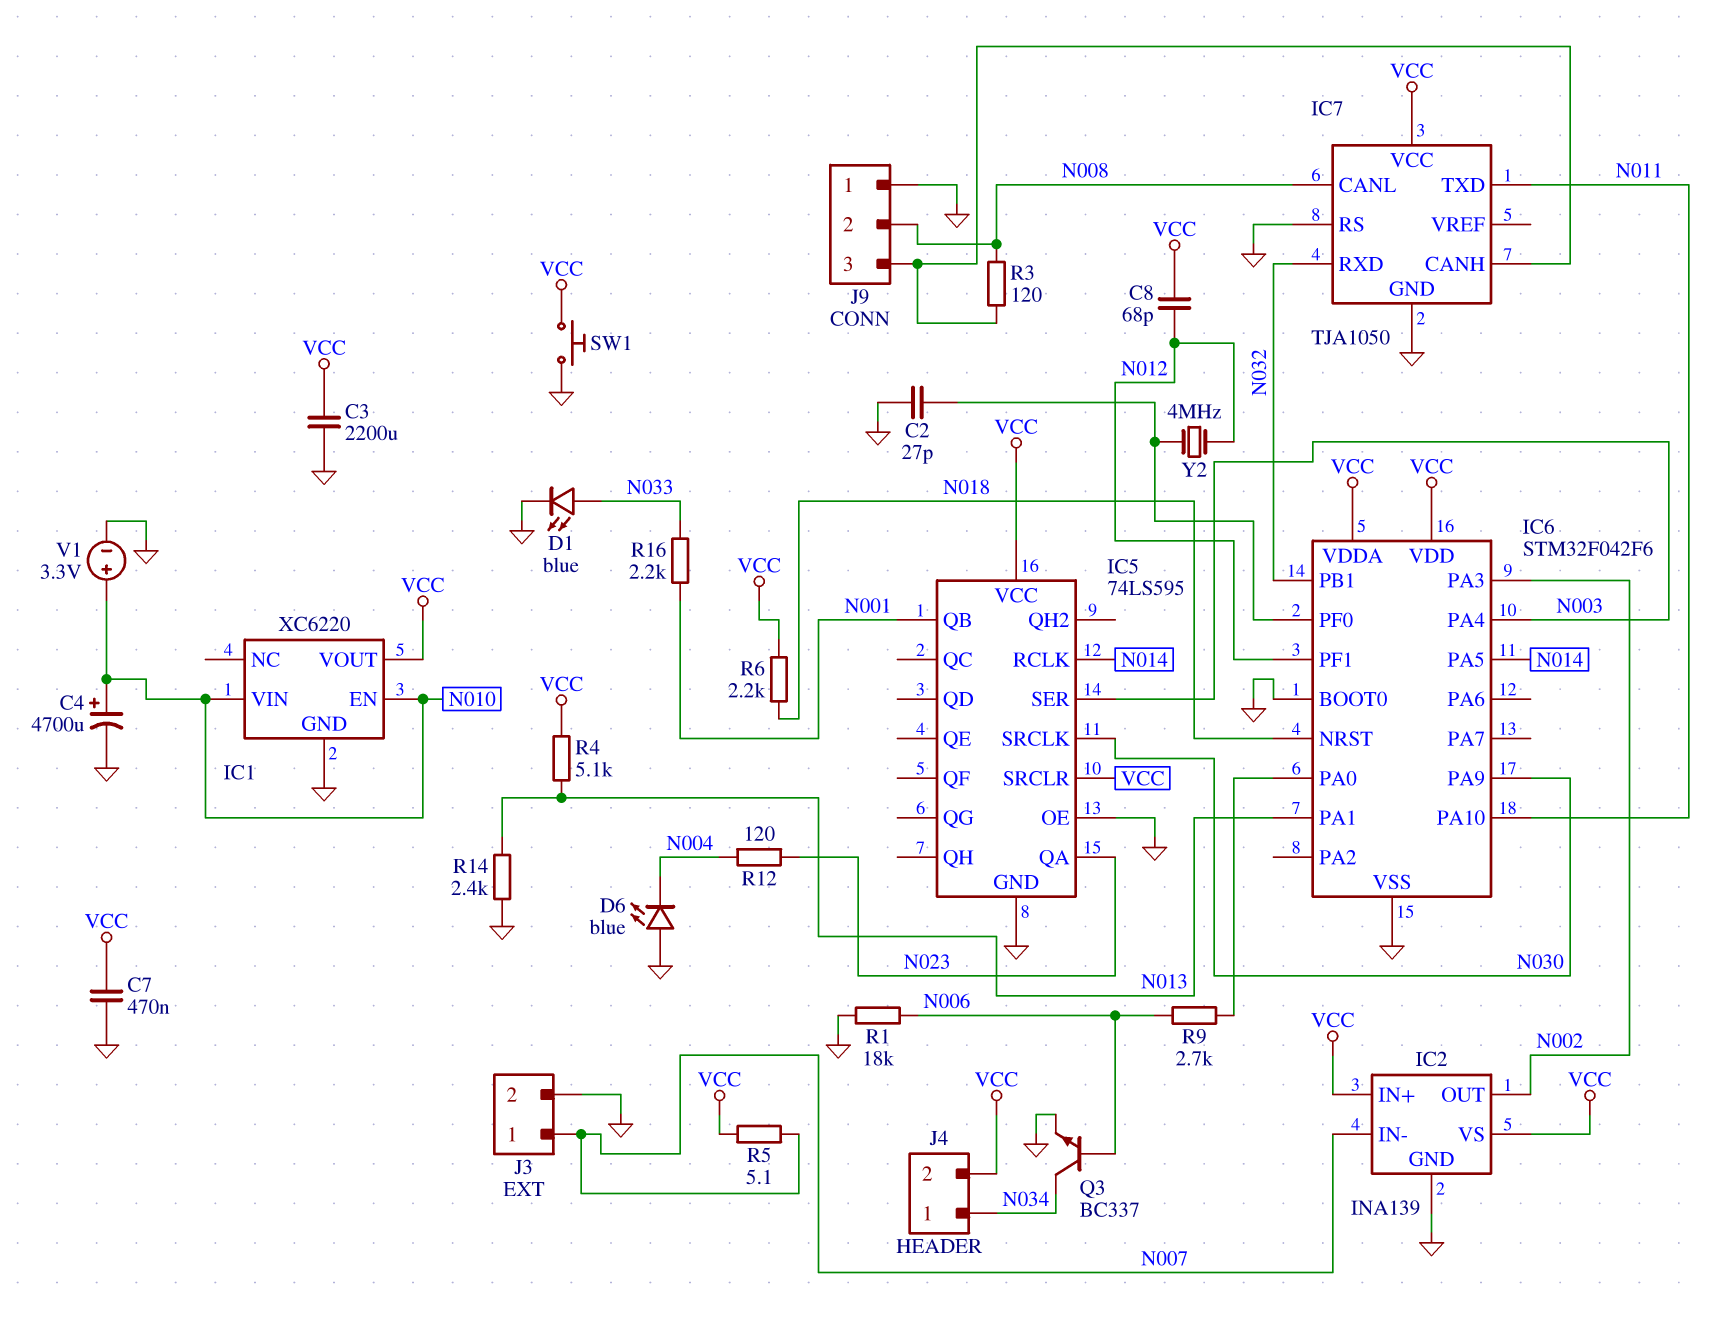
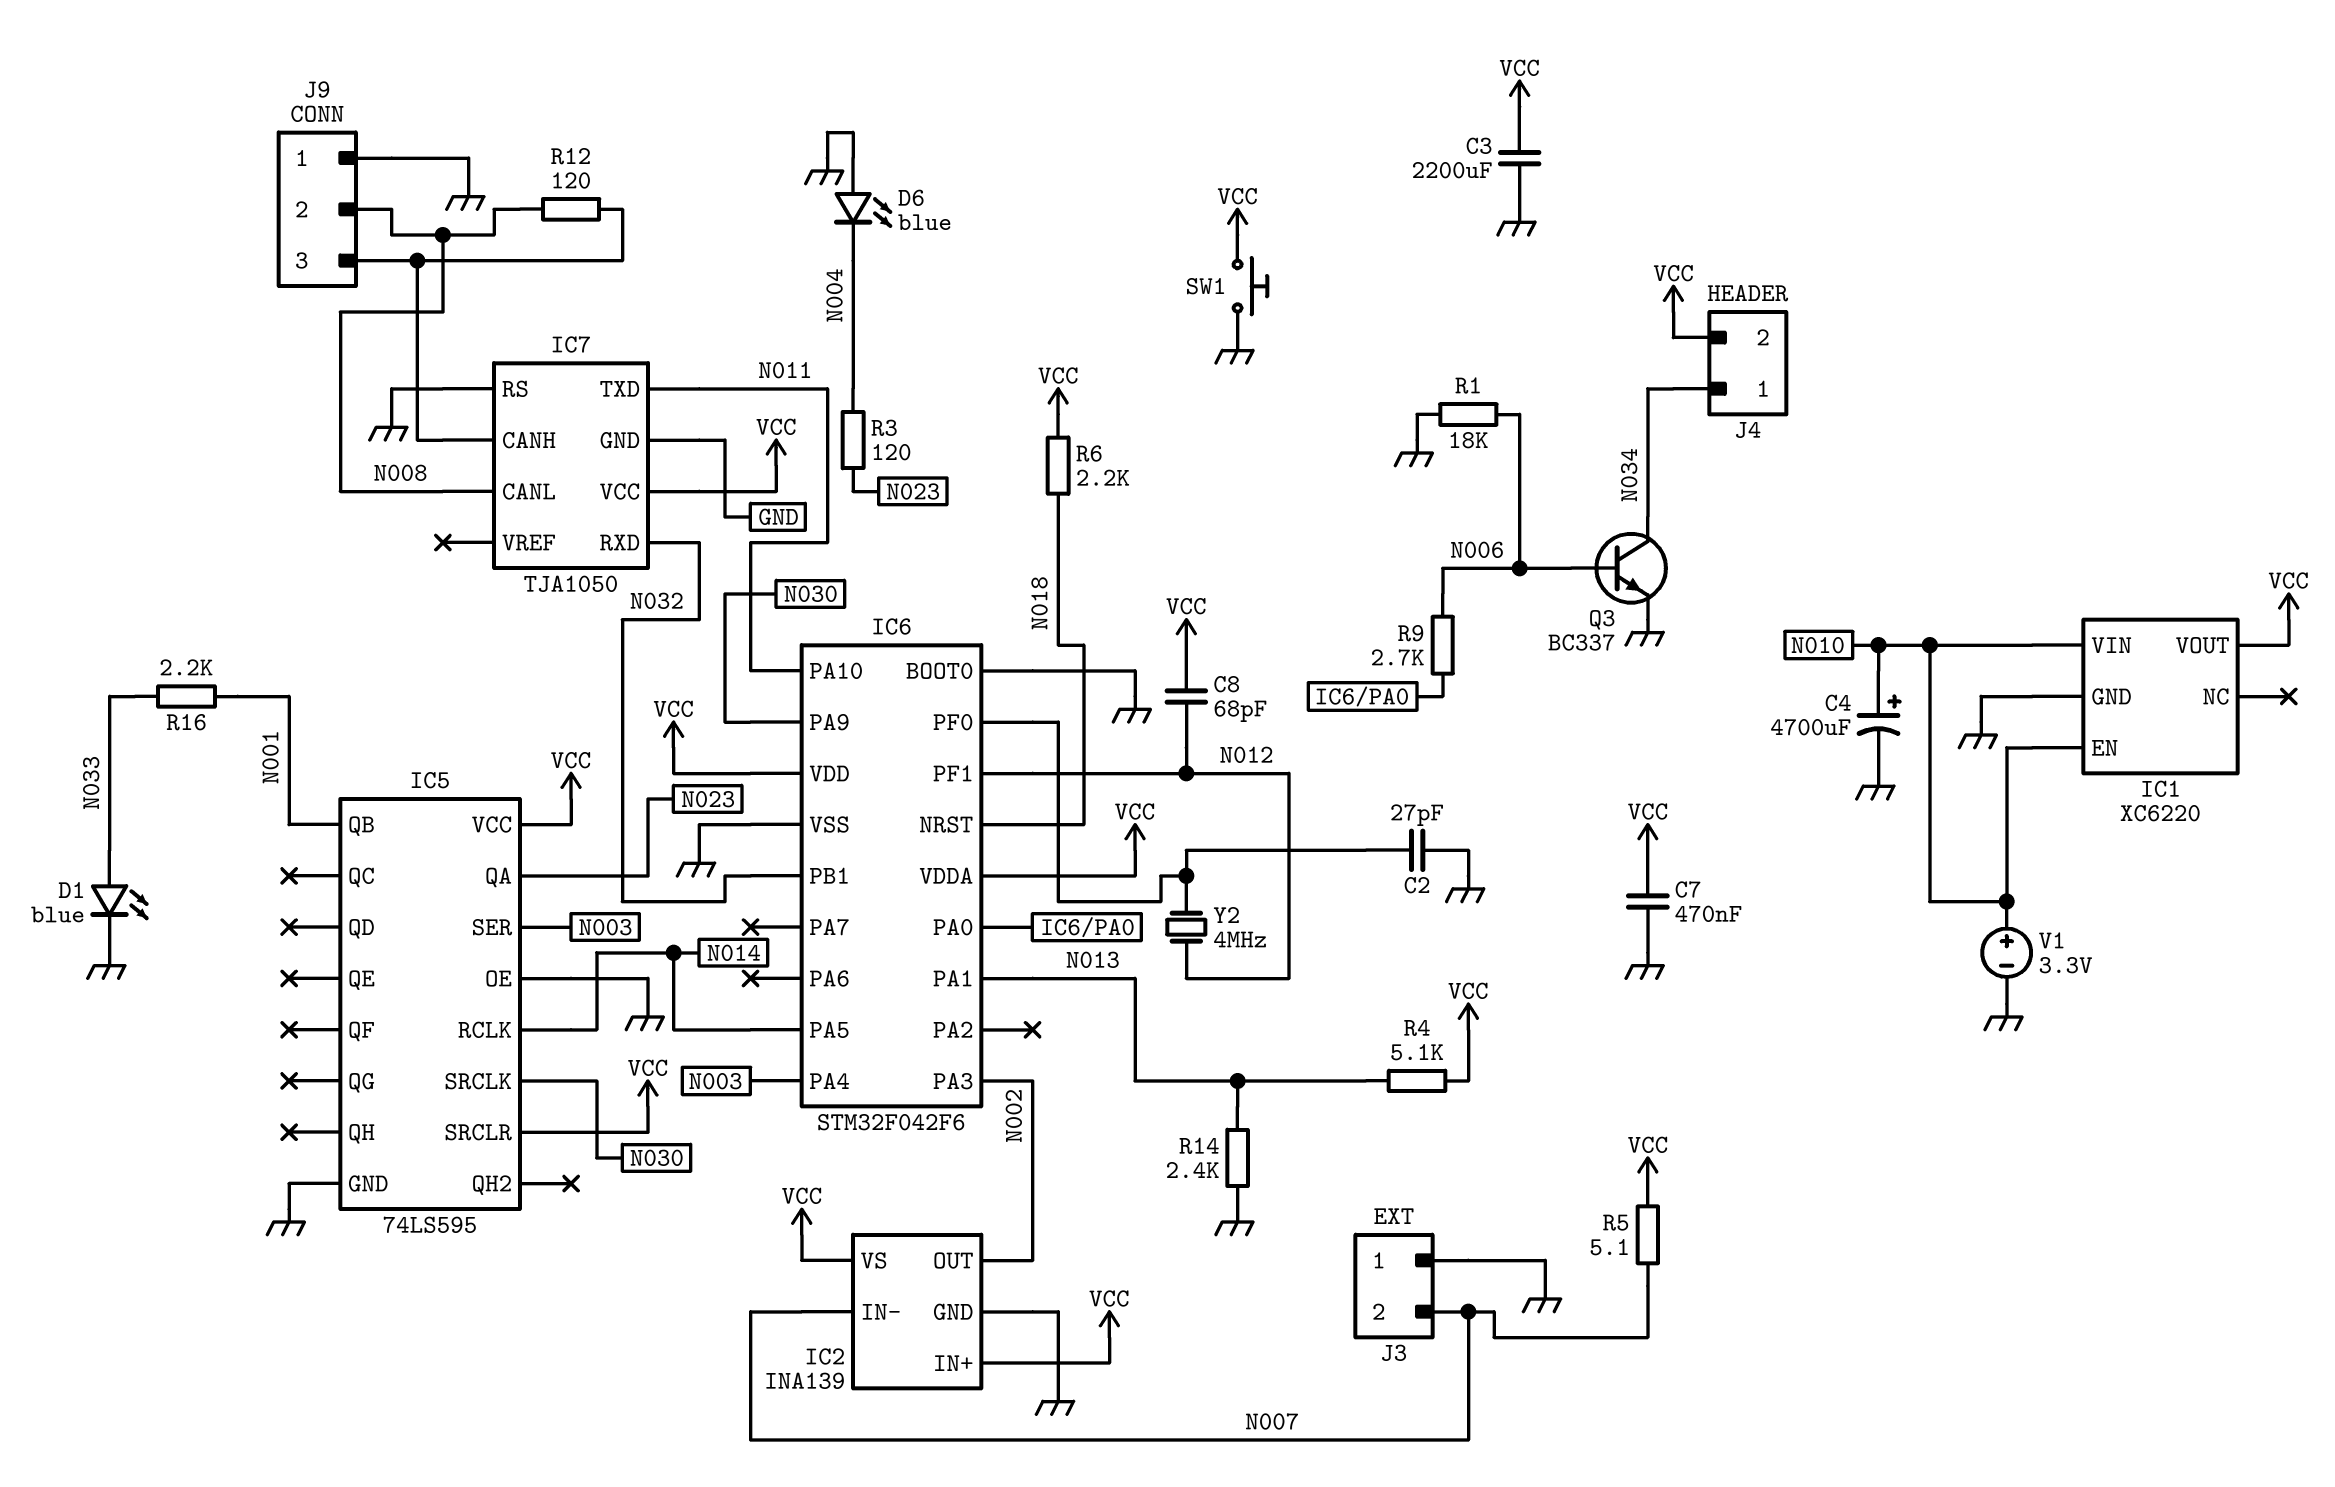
J3 pin 1: N007 -> GND
J3 pin 2: GND -> N007
R3: 120 (IC7/CANH, N008) -> 120 (N004, N023)
R12: 120 (N004, N023) -> 120 (IC7/CANH, N008)

